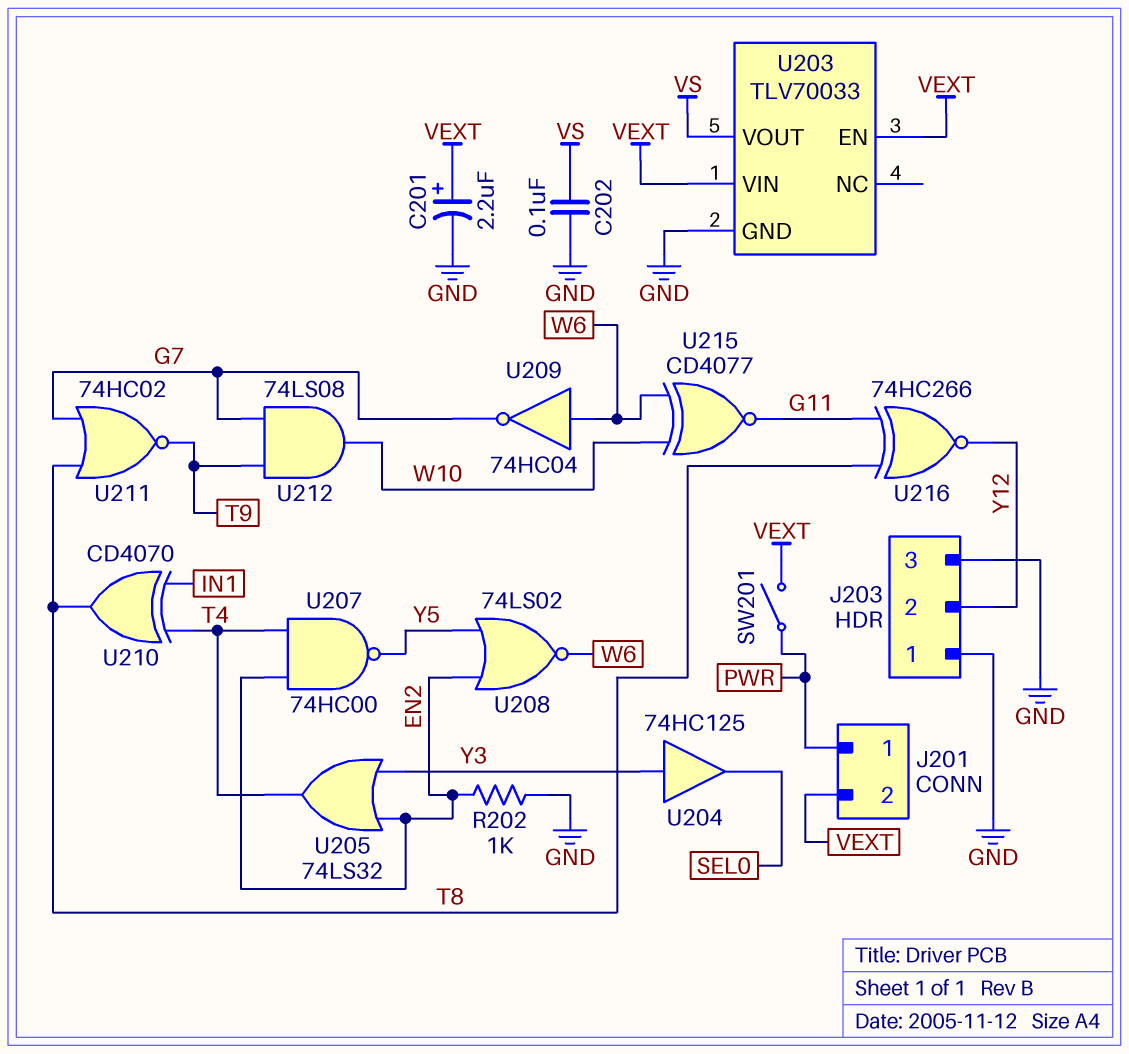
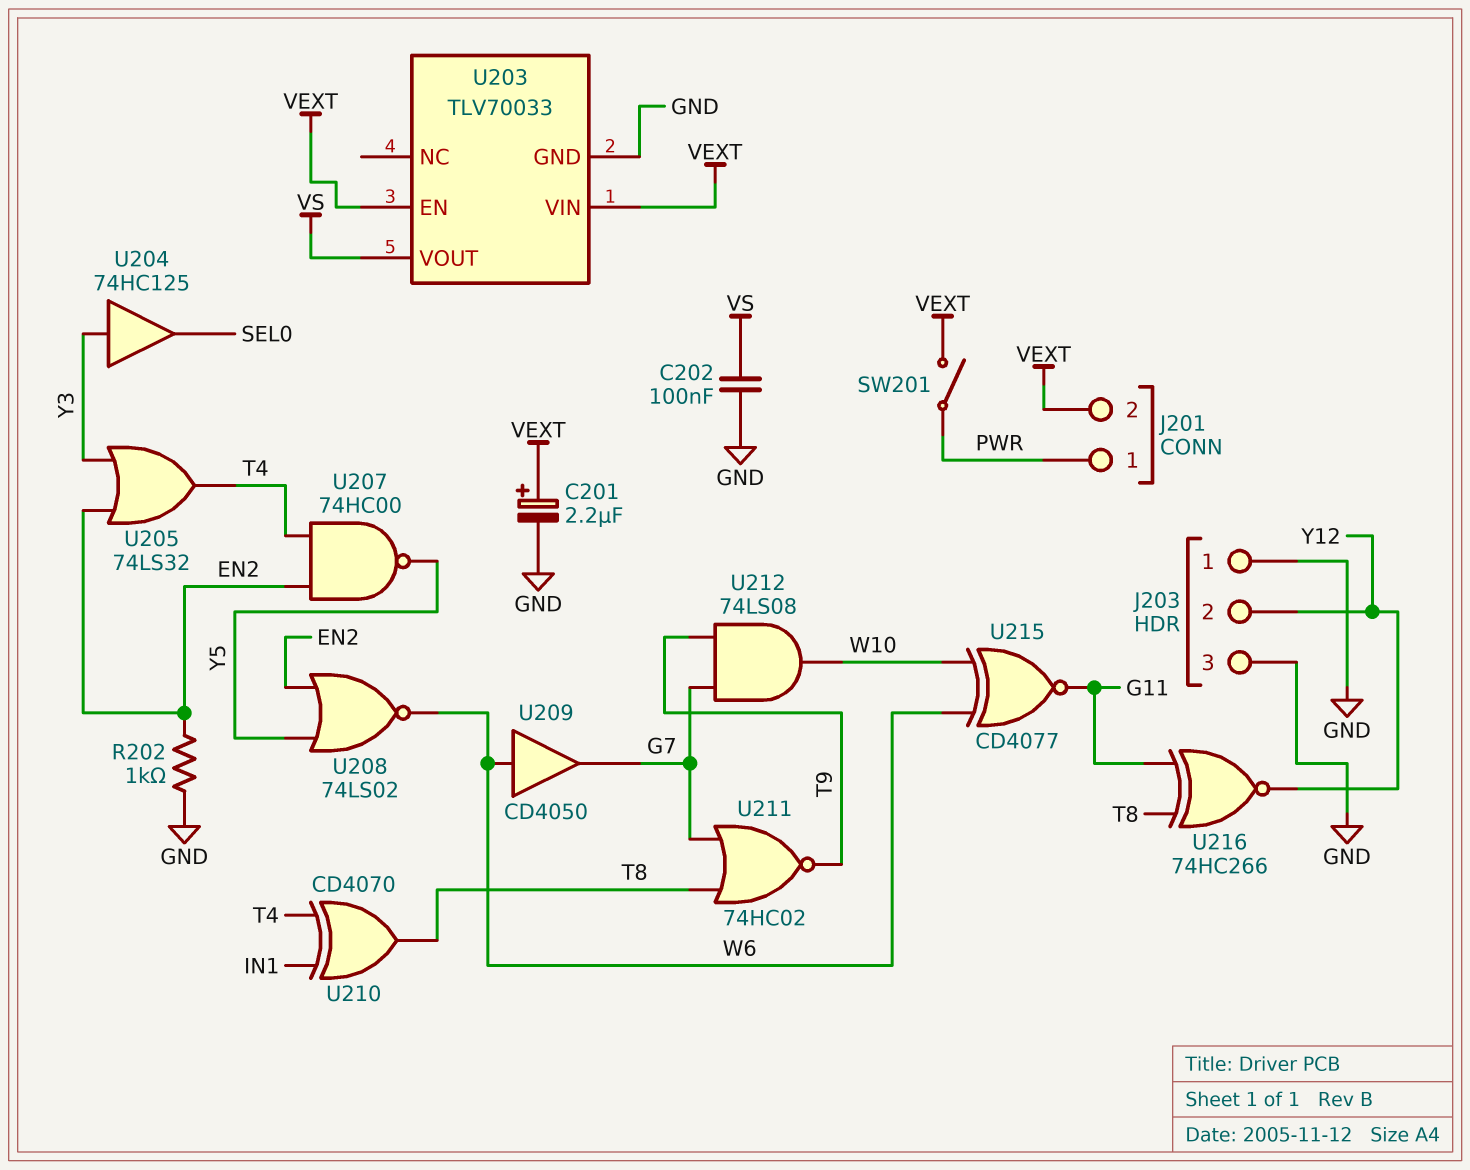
U209: NOT 74HC04 (in W6, out G7) -> buffer CD4050 (in W6, out G7)

